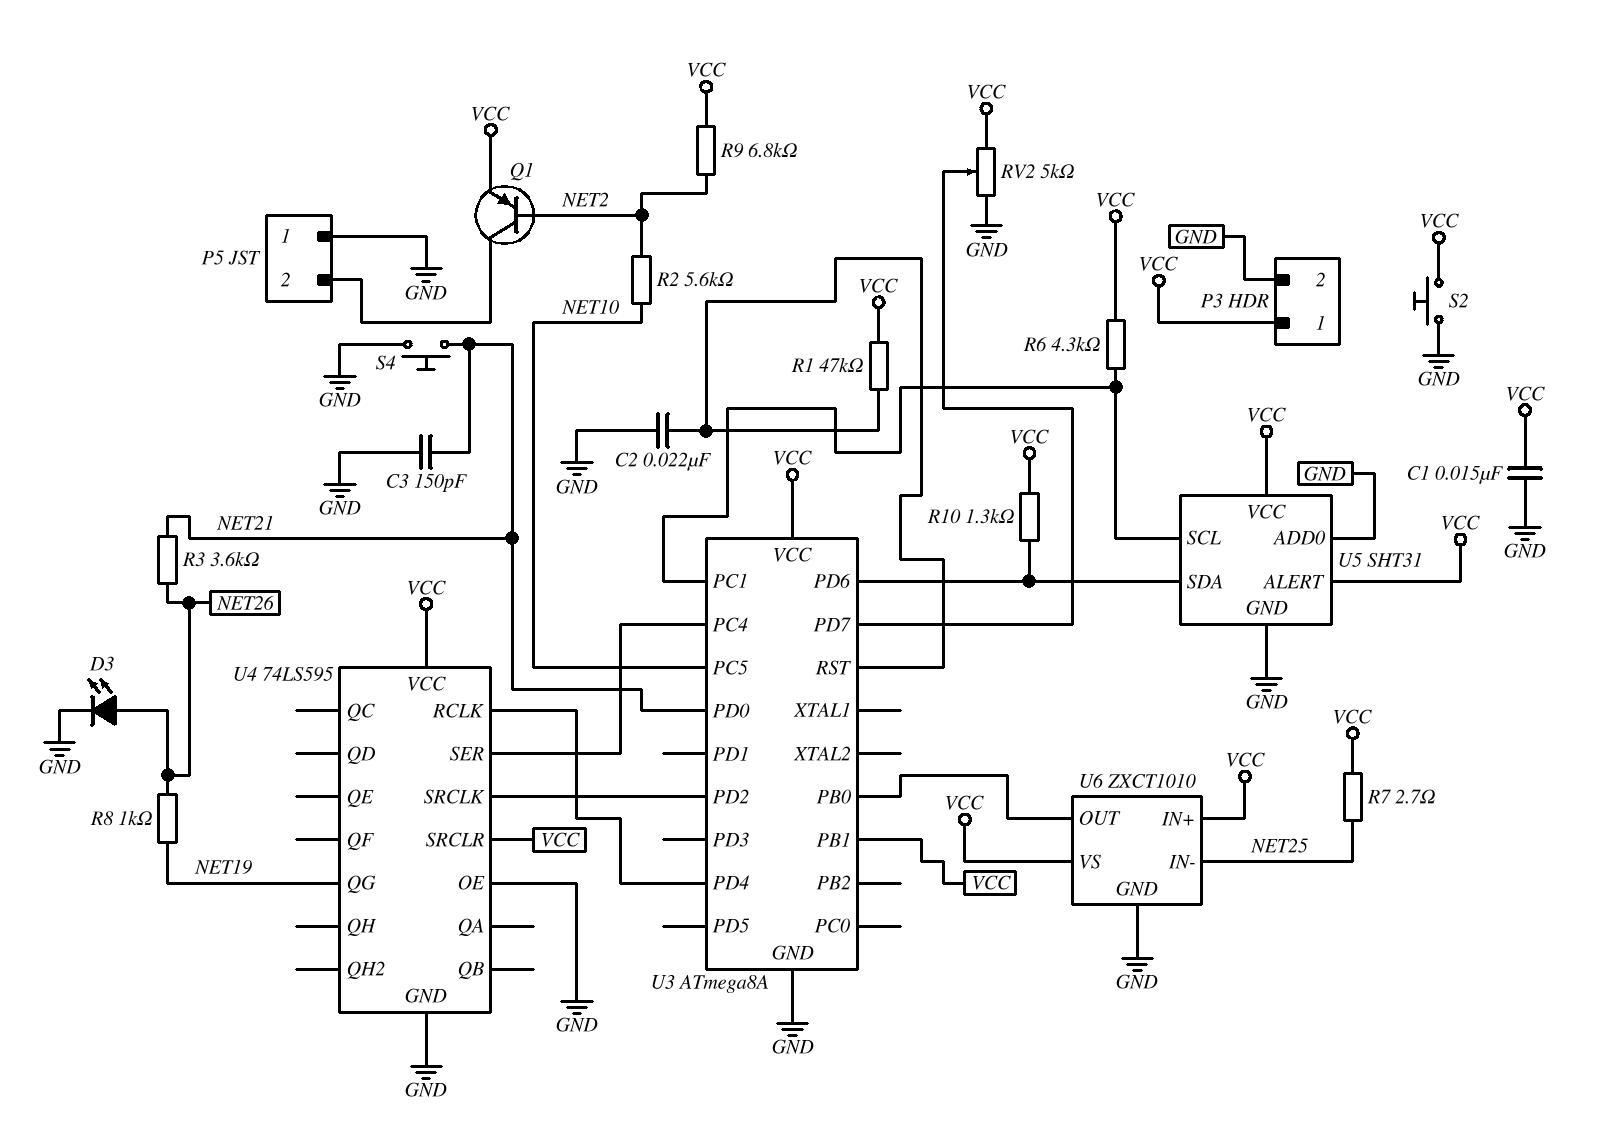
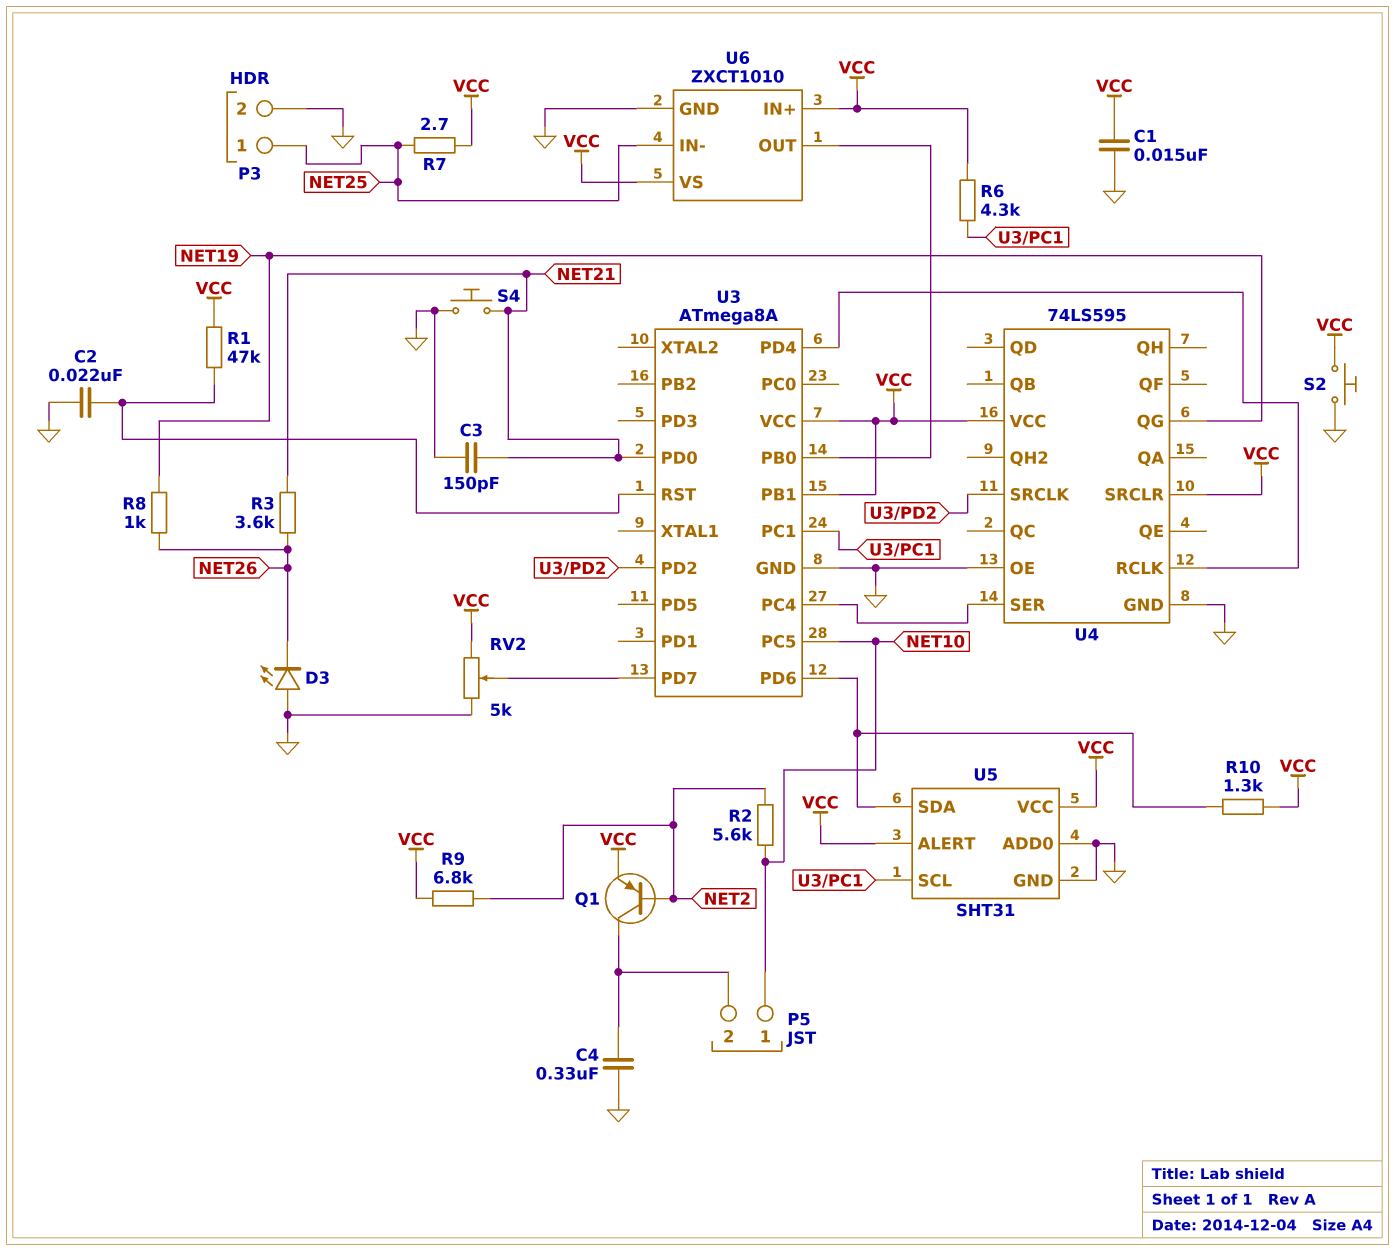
C4: none -> 330nF (GND, P5/2)
D3: LED (A NET26, K GND) -> LED (A GND, K NET26)
P3 pin 1: VCC -> NET25
P5 pin 1: GND -> NET10

